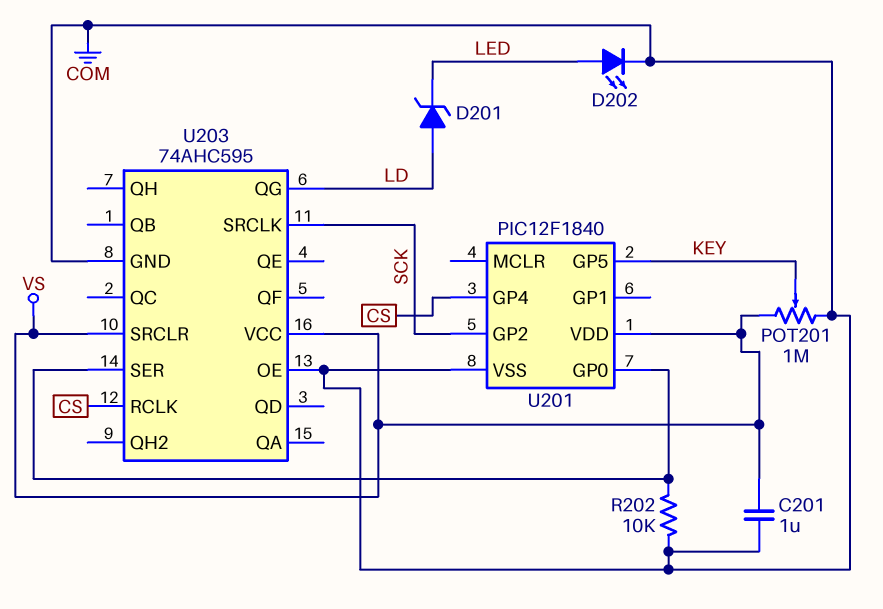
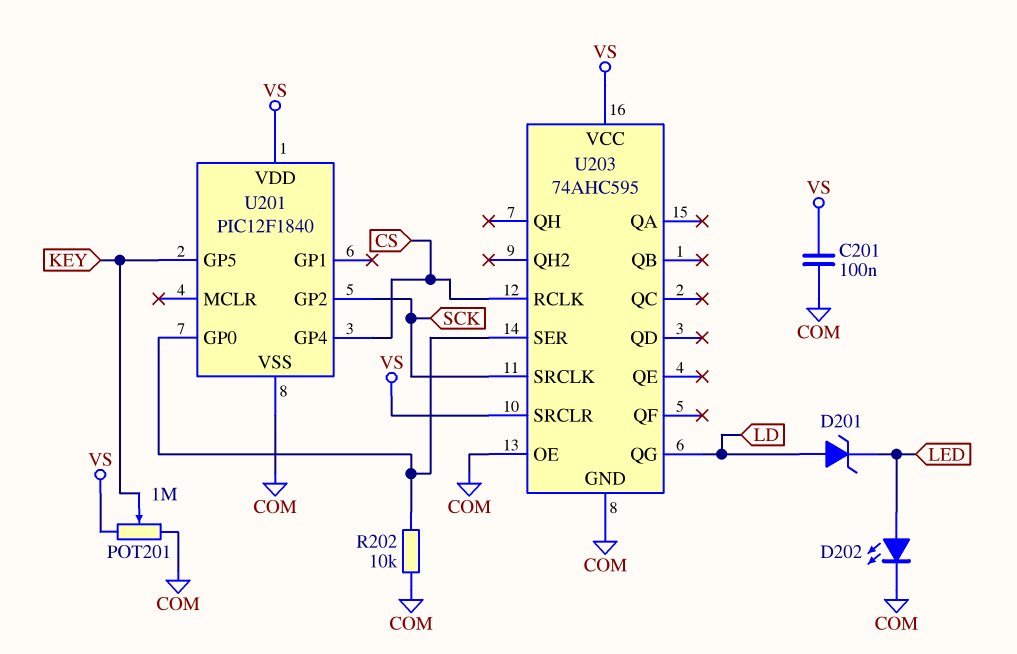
C201: 1uF (COM, VS) -> 100nF (COM, VS)

